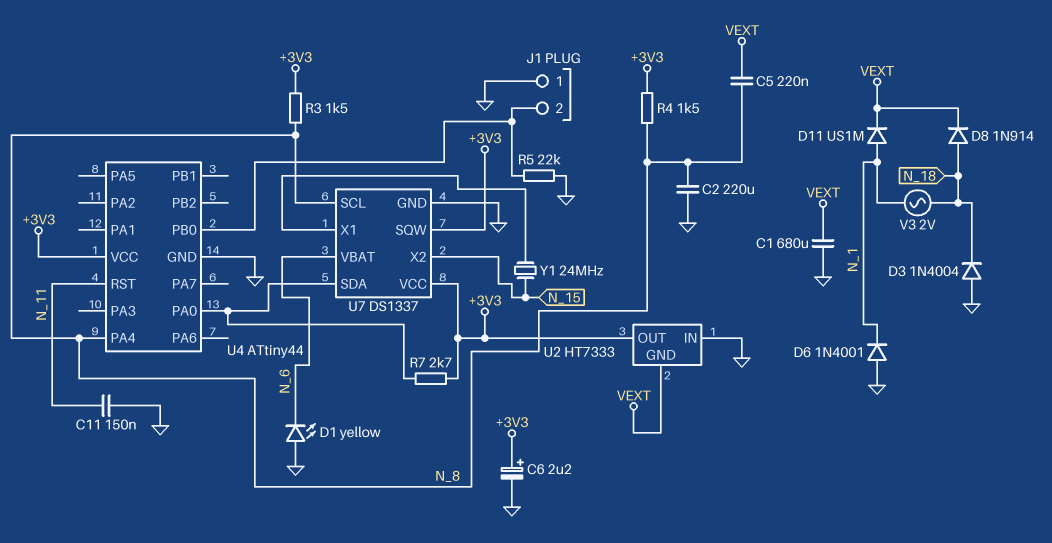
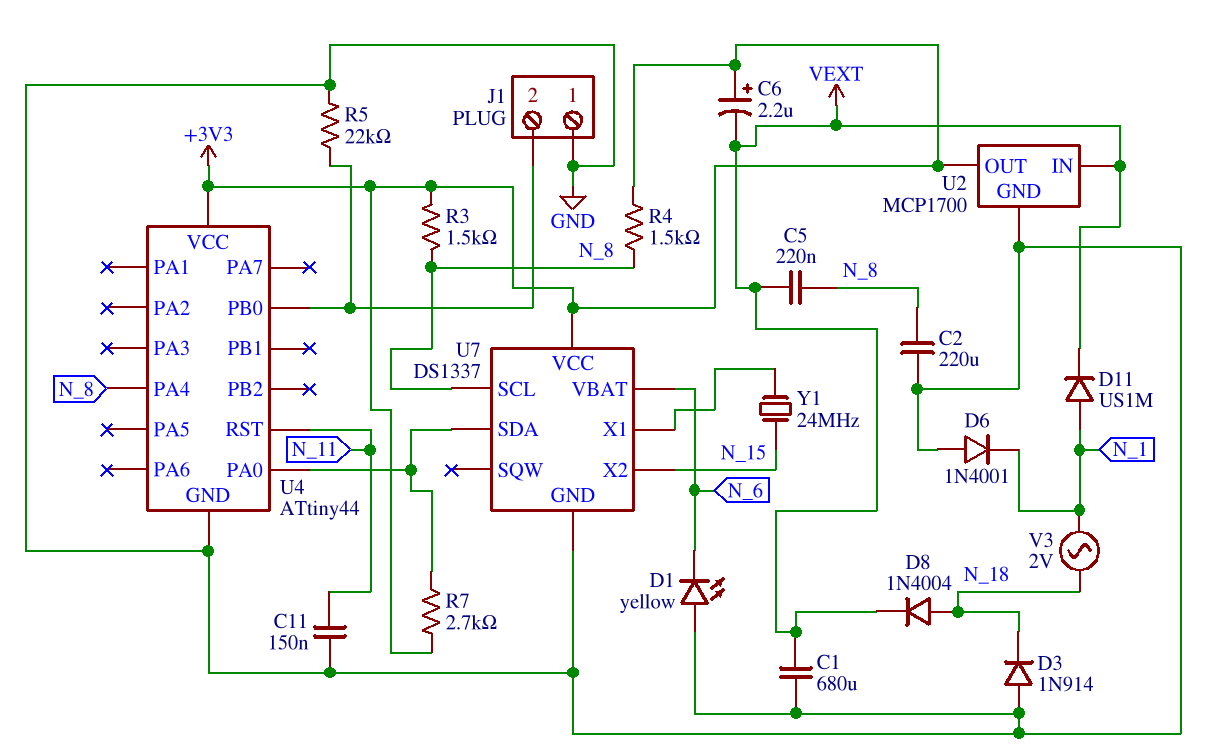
C6: 2.2uF (plus +3V3, minus GND) -> 2.2uF (plus +3V3, minus VEXT)
D3: diode 1N4004 (A GND, K N_18) -> diode 1N914 (A GND, K N_18)
D8: diode 1N914 (A N_18, K VEXT) -> diode 1N4004 (A N_18, K VEXT)
U2: HT7333 -> MCP1700
U2 pin GND: VEXT -> GND
U2 pin IN: GND -> VEXT
U7 pin SQW: +3V3 -> none

